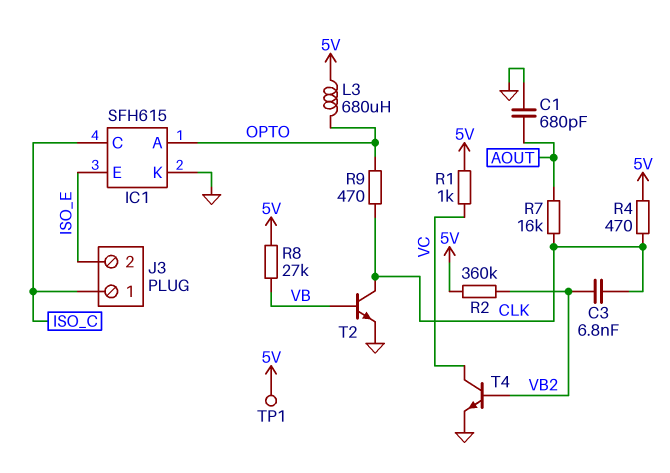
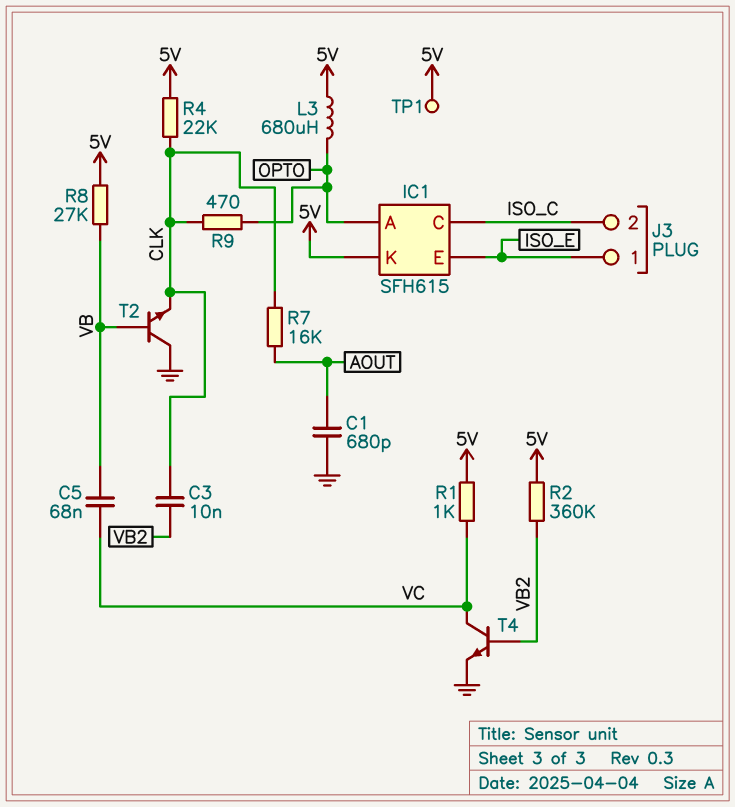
C3: 6.8nF (CLK, VB2) -> 10nF (CLK, VB2)
C5: none -> 68nF (VB, VC)
IC1 pin K: GND -> 5V
J3 pin 1: ISO_C -> ISO_E
J3 pin 2: ISO_E -> ISO_C
R4: 470 (5V, CLK) -> 22k (5V, CLK)
T2: NPN (B VB, C CLK, E GND) -> NPN (B VB, C GND, E CLK)

